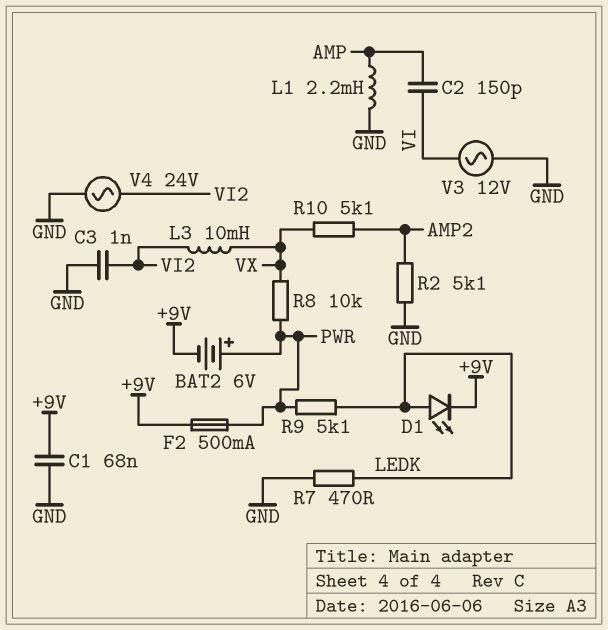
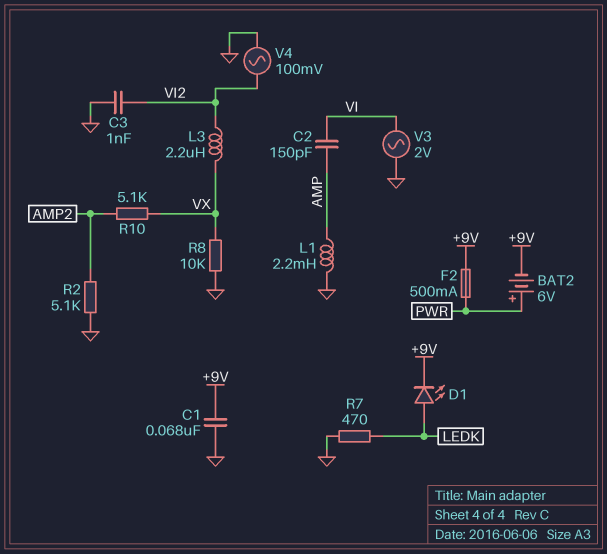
L3: 10mH (VI2, VX) -> 2.2uH (VI2, VX)
R8: 10k (PWR, VX) -> 10k (GND, VX)
R9: 5.1k (LEDK, PWR) -> none
V3: AC 12V (GND, VI) -> AC 2V (GND, VI)
V4: AC 24V (GND, VI2) -> AC 100mV (GND, VI2)

